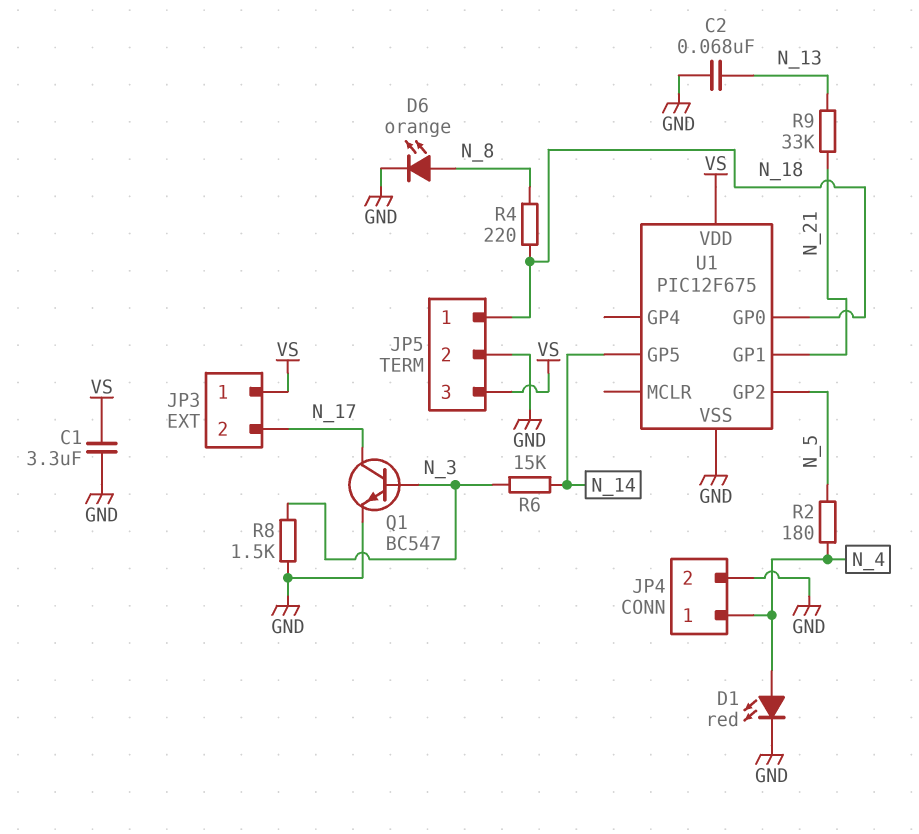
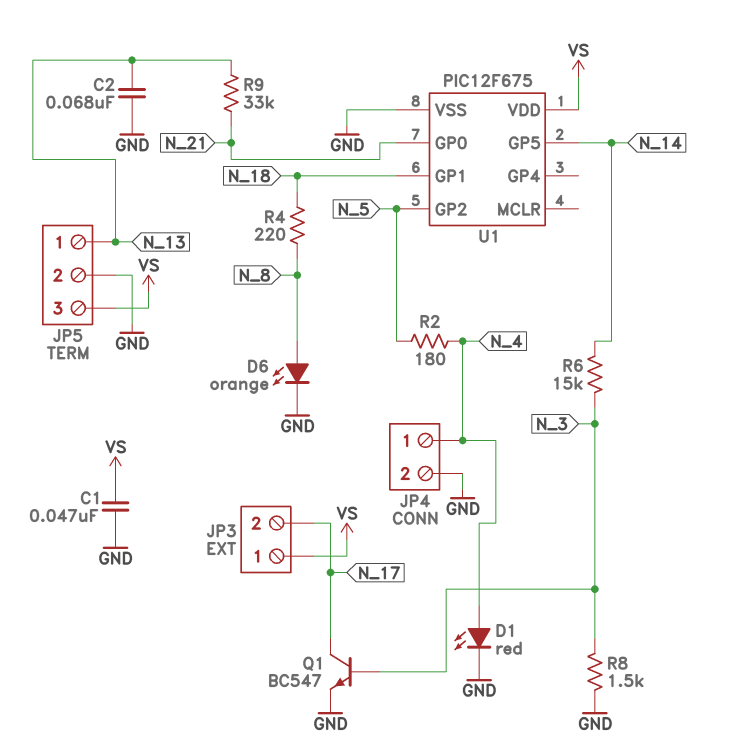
C1: 3.3uF (GND, VS) -> 47nF (GND, VS)
JP5 pin 1: N_18 -> N_13
U1 pin GP0: N_18 -> N_21
U1 pin GP1: N_21 -> N_18

